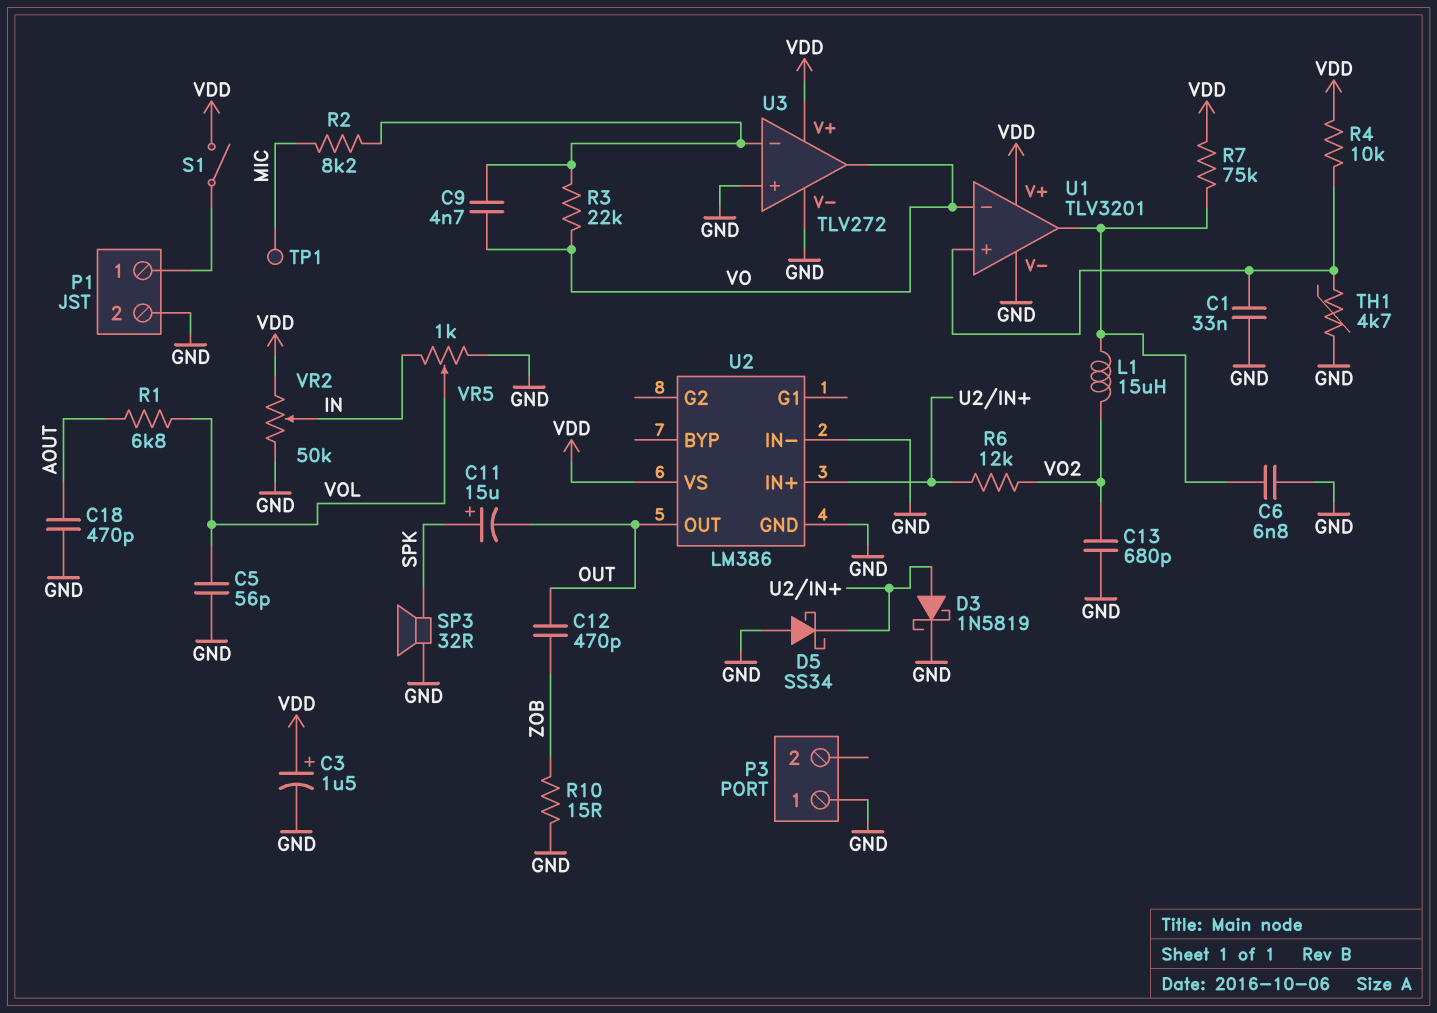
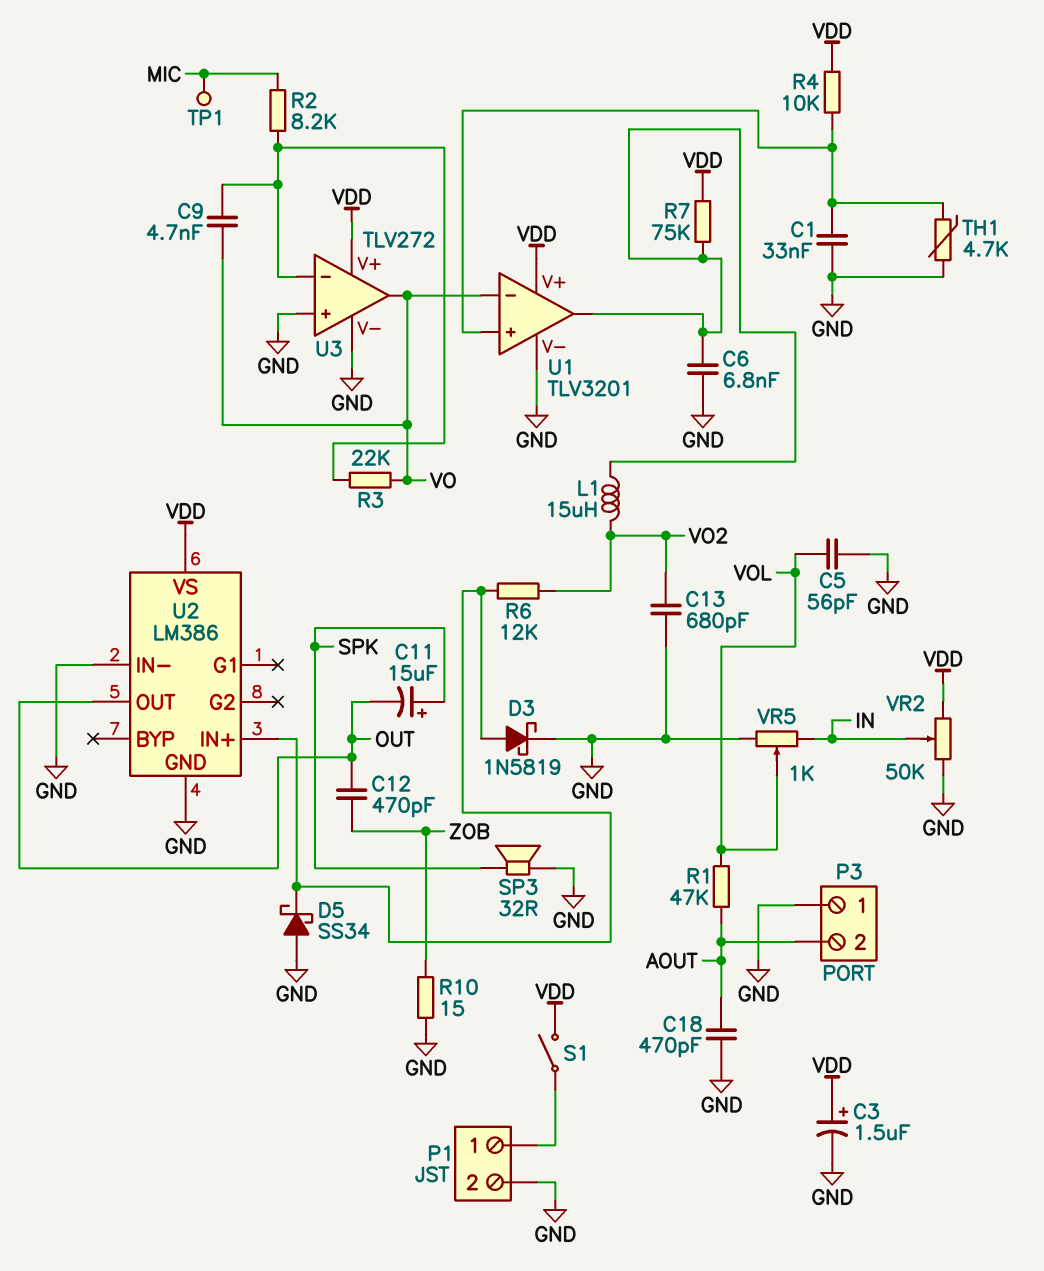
P3 pin 2: none -> AOUT
R1: 6.8k (AOUT, VOL) -> 47k (AOUT, VOL)

